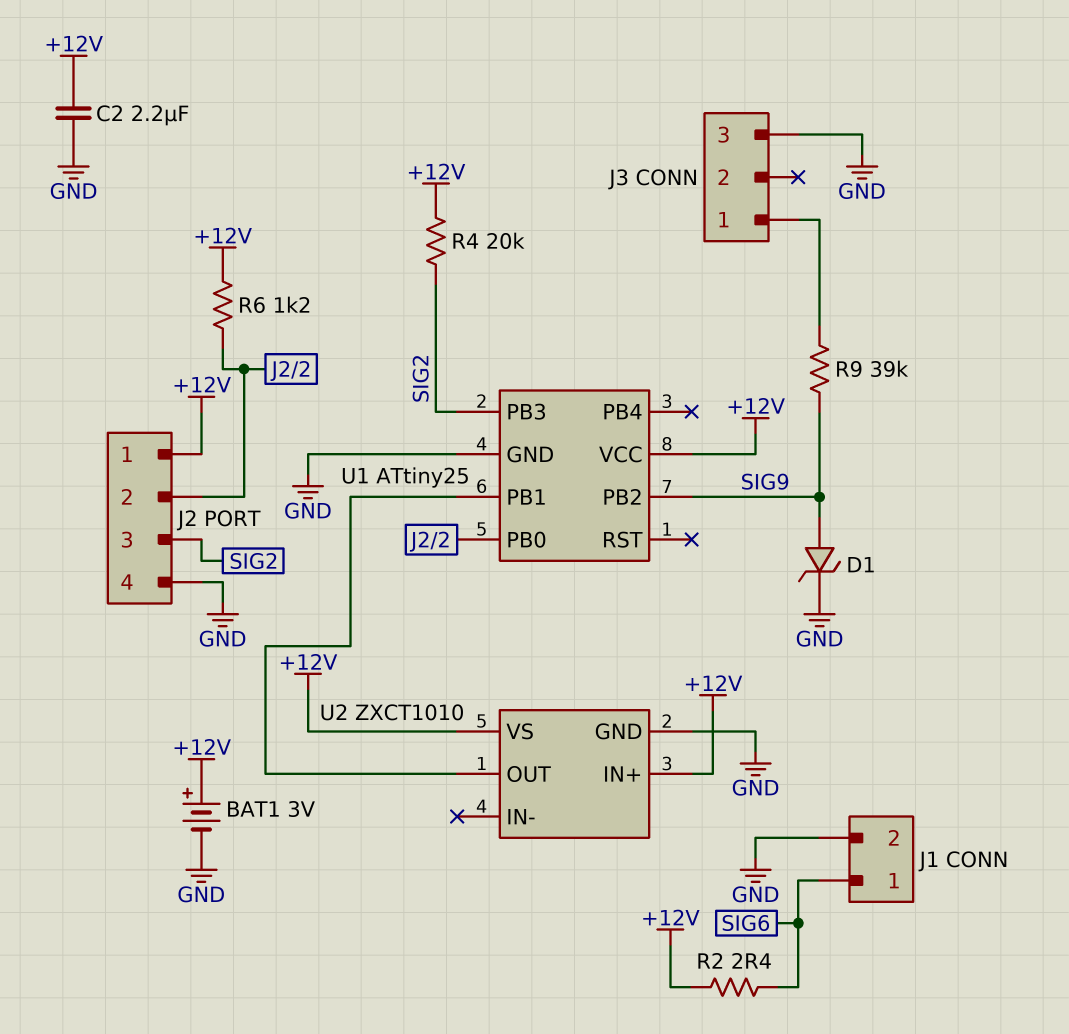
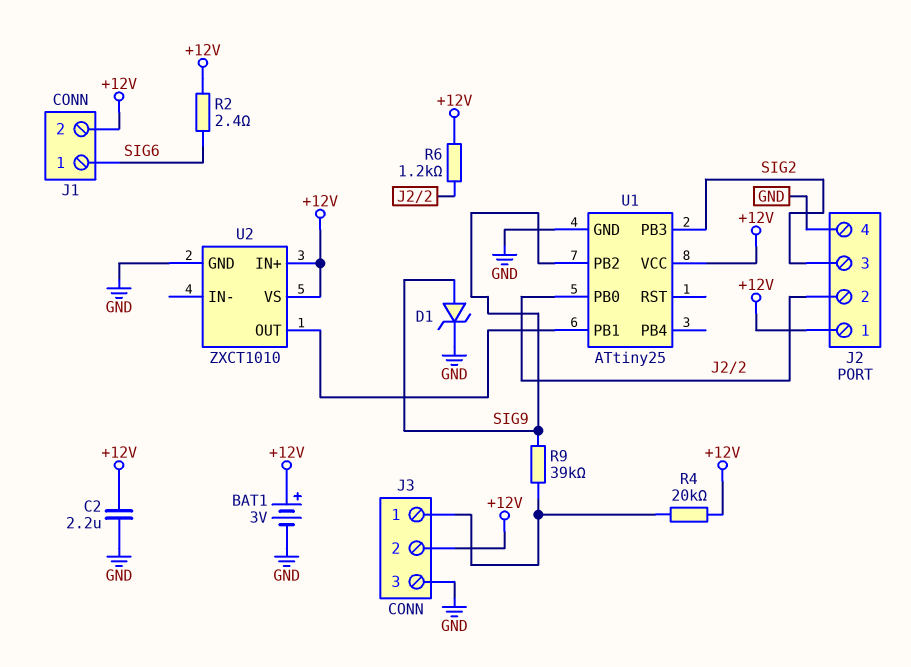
J1 pin 2: GND -> +12V
J3 pin 2: none -> +12V
R4: 20k (+12V, SIG2) -> 20k (+12V, J3/1)

